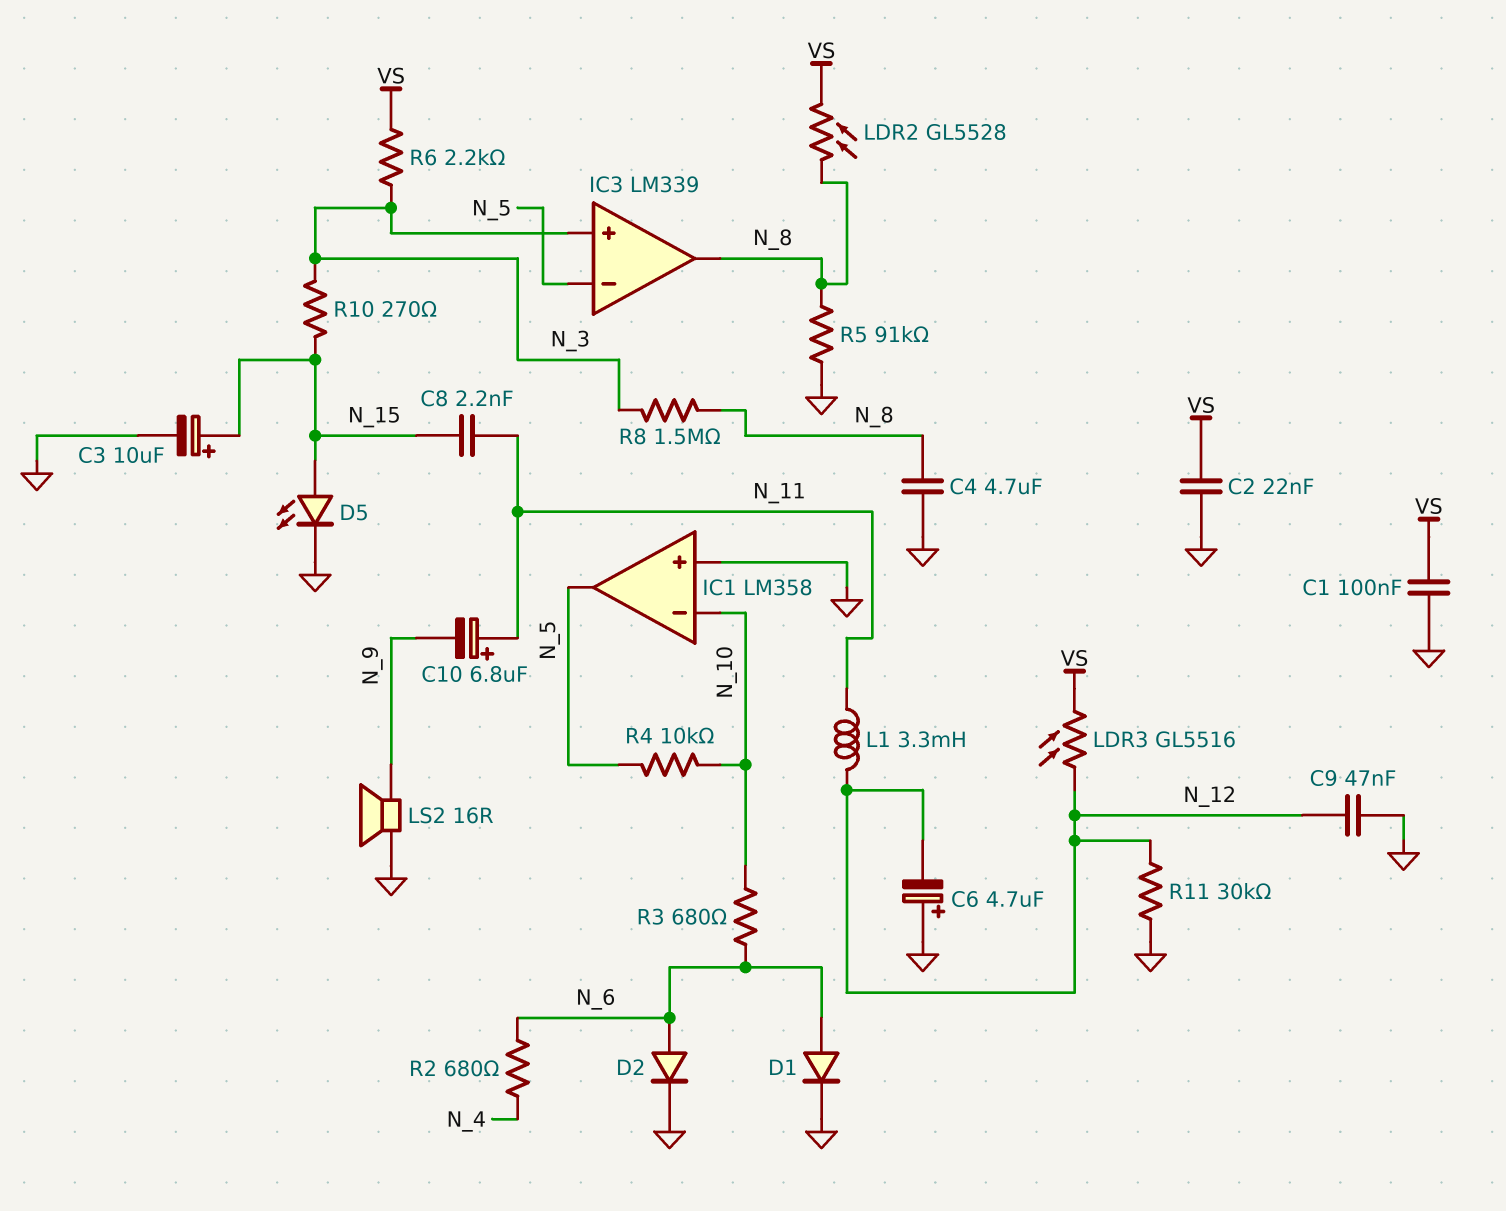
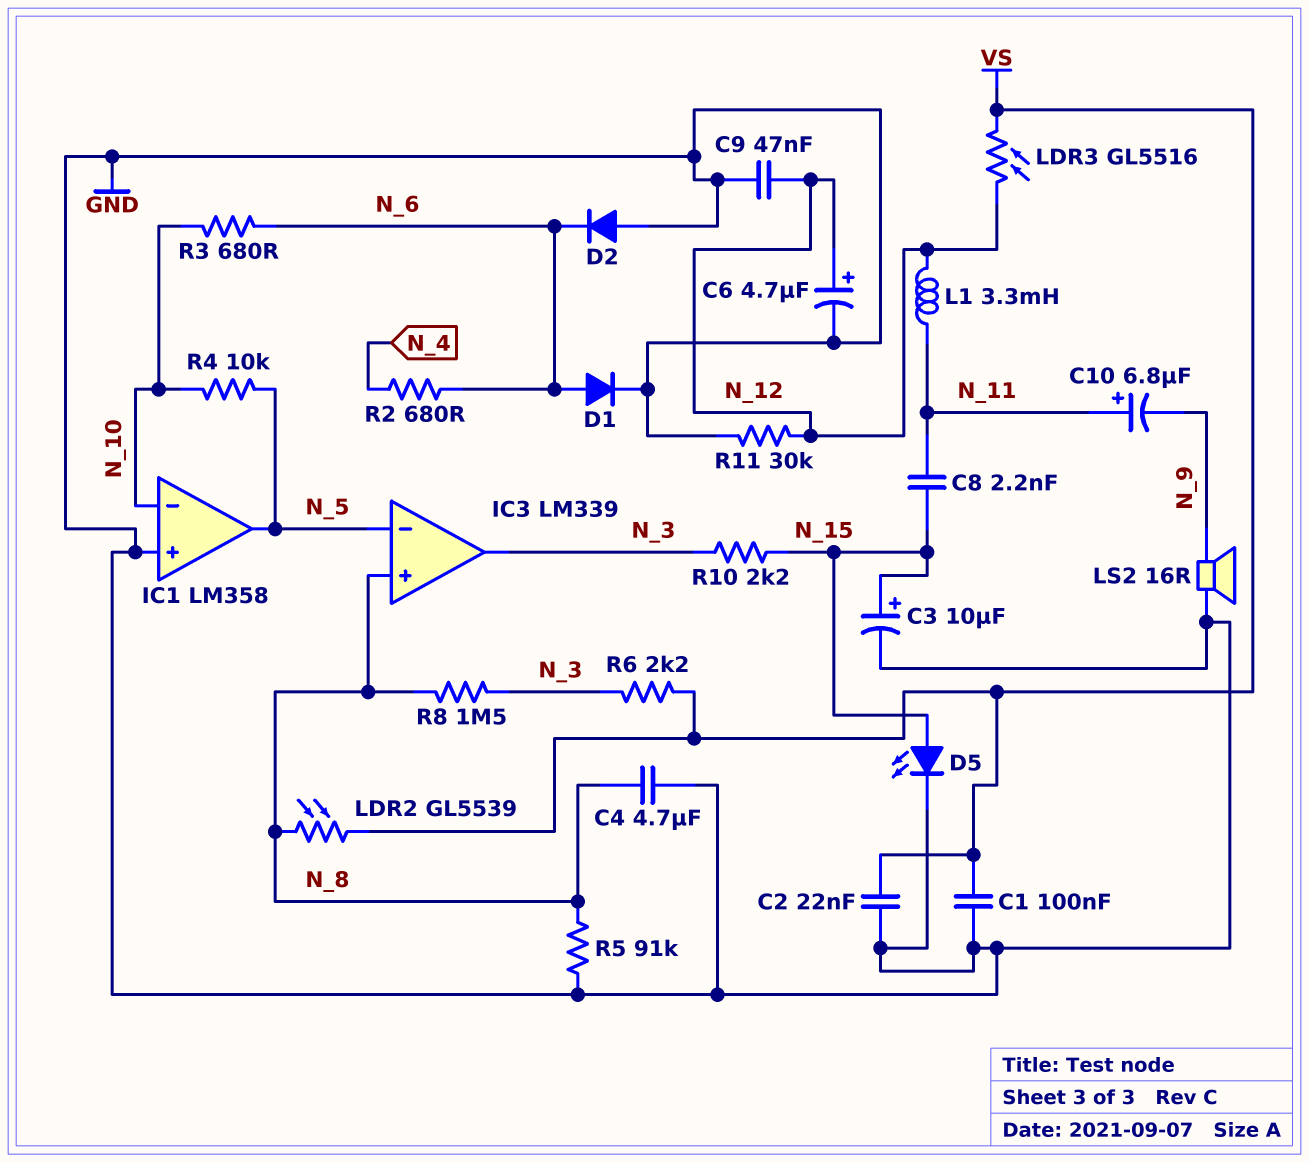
C6: 4.7uF (plus GND, minus N_12) -> 4.7uF (plus N_12, minus GND)
D2: diode (A N_6, K GND) -> diode (A GND, K N_6)
IC3 pin in+: N_3 -> N_8
IC3 pin out: N_8 -> N_3
LDR2: GL5528 (N_8, VS) -> GL5539 (N_8, VS)
R10: 270 (N_3, N_15) -> 2.2k (N_3, N_15)

